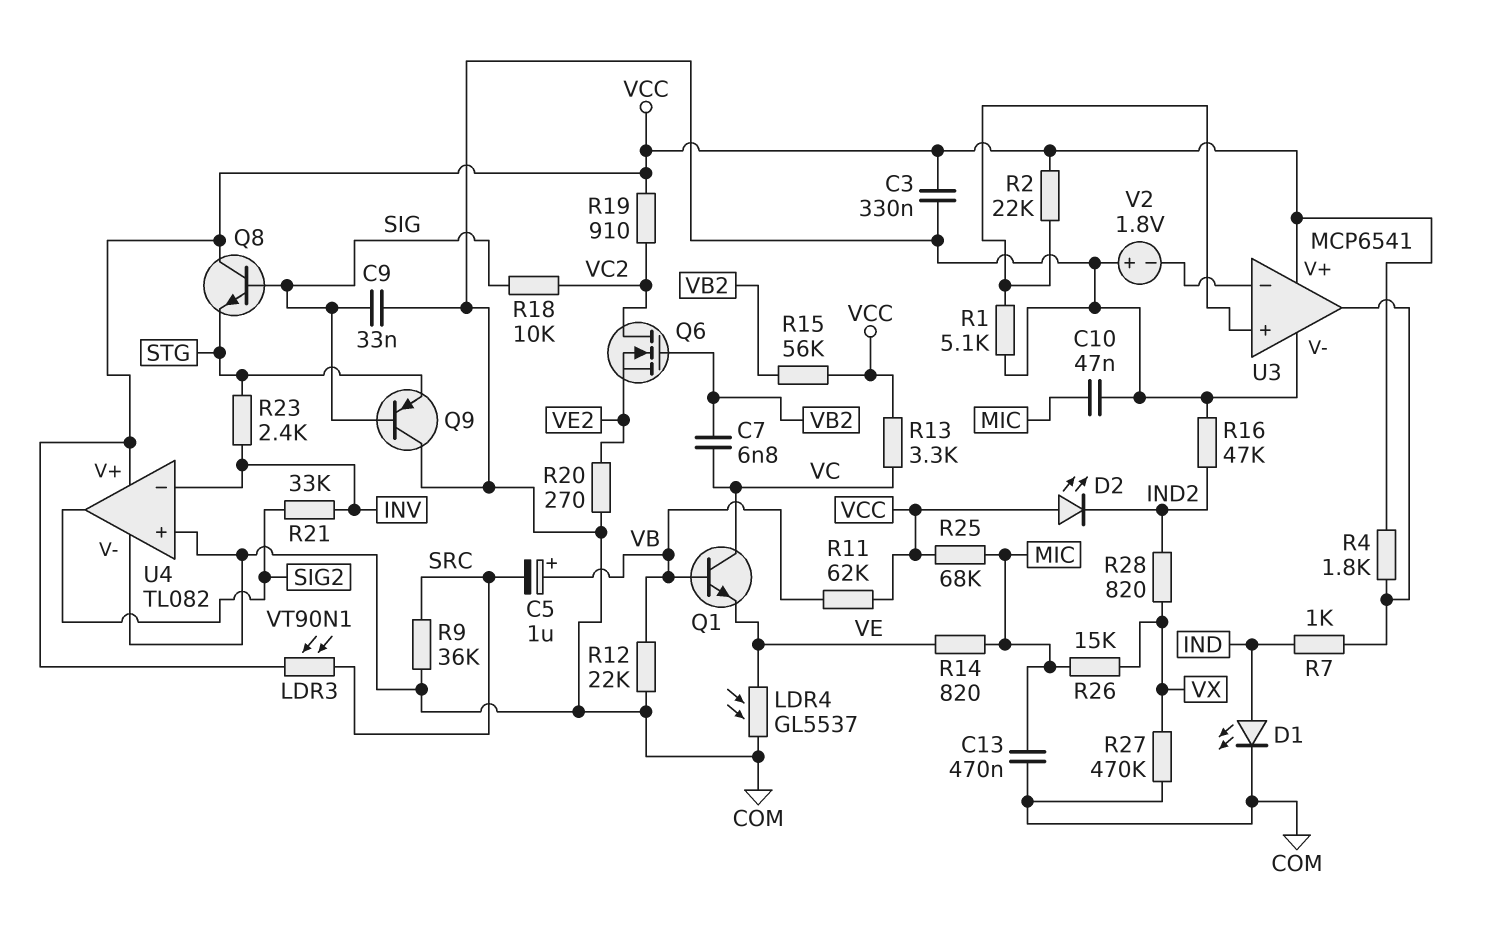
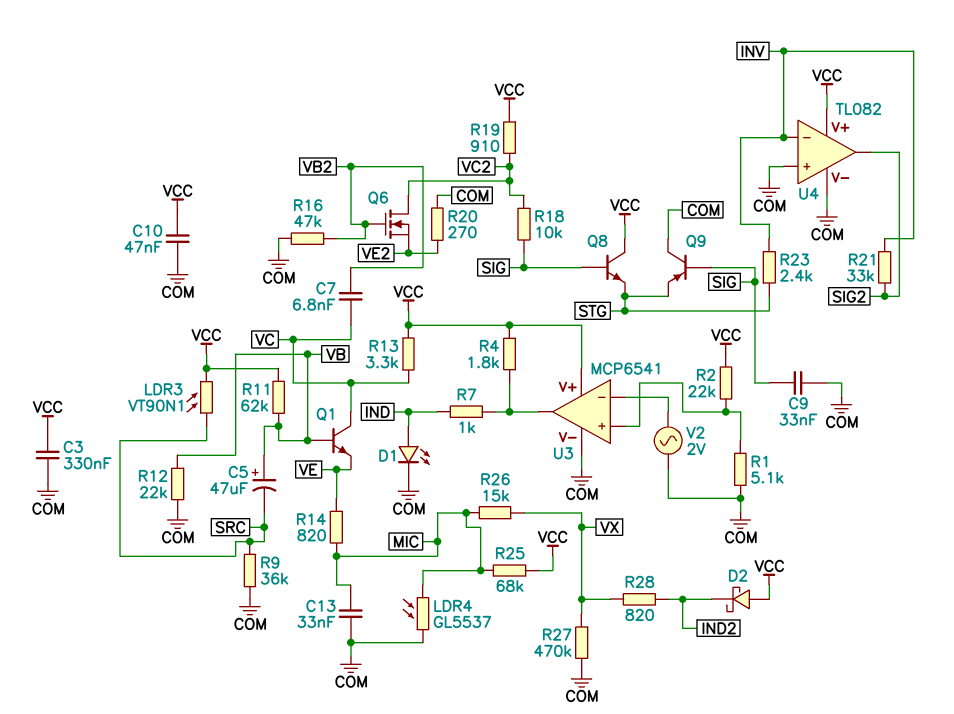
C5: 1uF (plus VB, minus SRC) -> 47uF (plus VB, minus SRC)
C10: 47nF (COM, MIC) -> 47nF (COM, VCC)
C13: 470nF (COM, MIC) -> 33nF (COM, MIC)
D2: LED (A VCC, K IND2) -> schottky (A VCC, K IND2)
LDR4: GL5537 (COM, VE) -> GL5537 (COM, MIC)
R15: 56k (VB2, VCC) -> none
R16: 47k (COM, IND2) -> 47k (COM, VB2)
V2: 1.8V (plus COM, minus U3/in-) -> AC 2V (COM, U3/in-)

